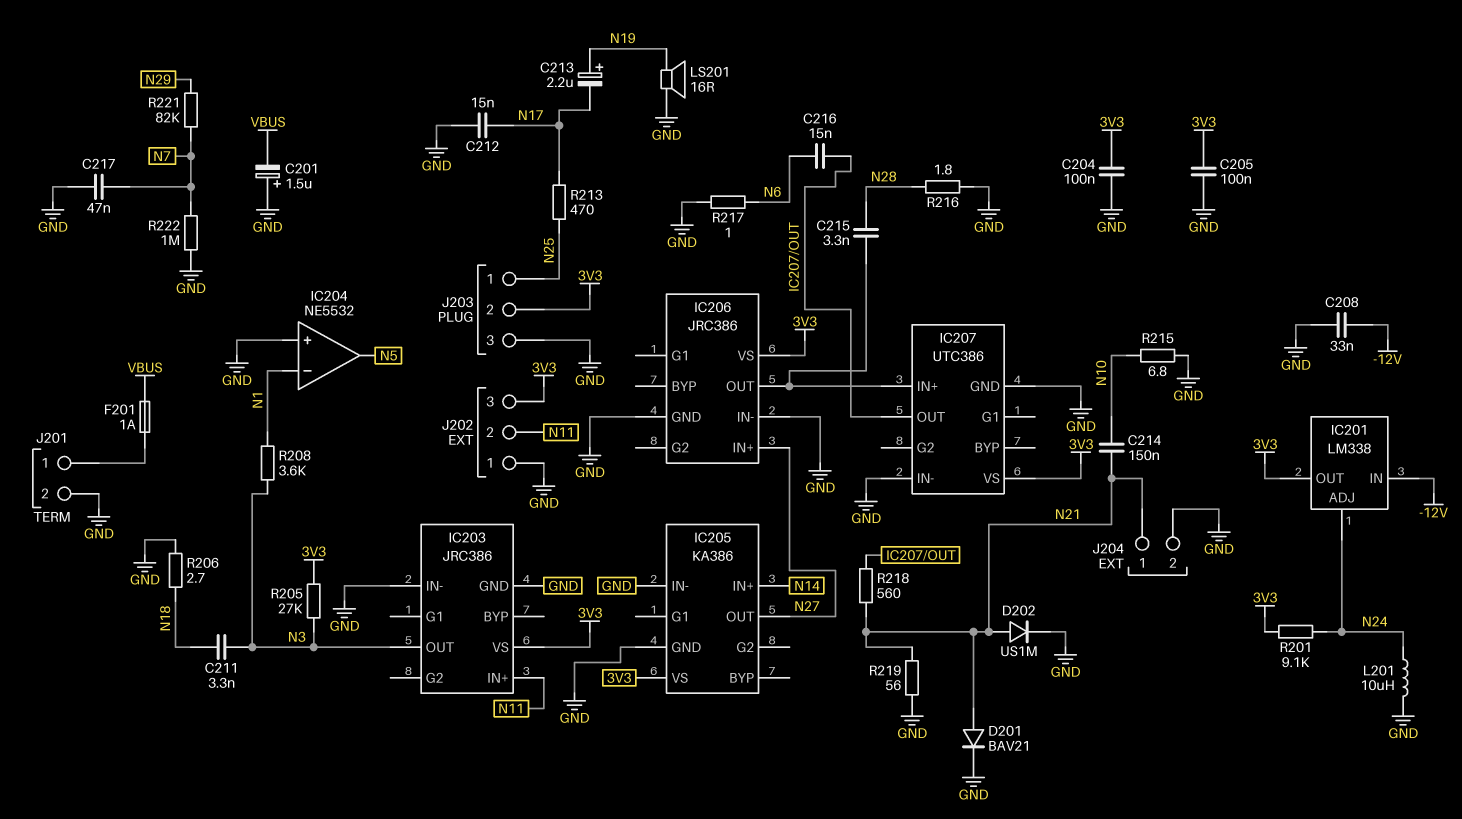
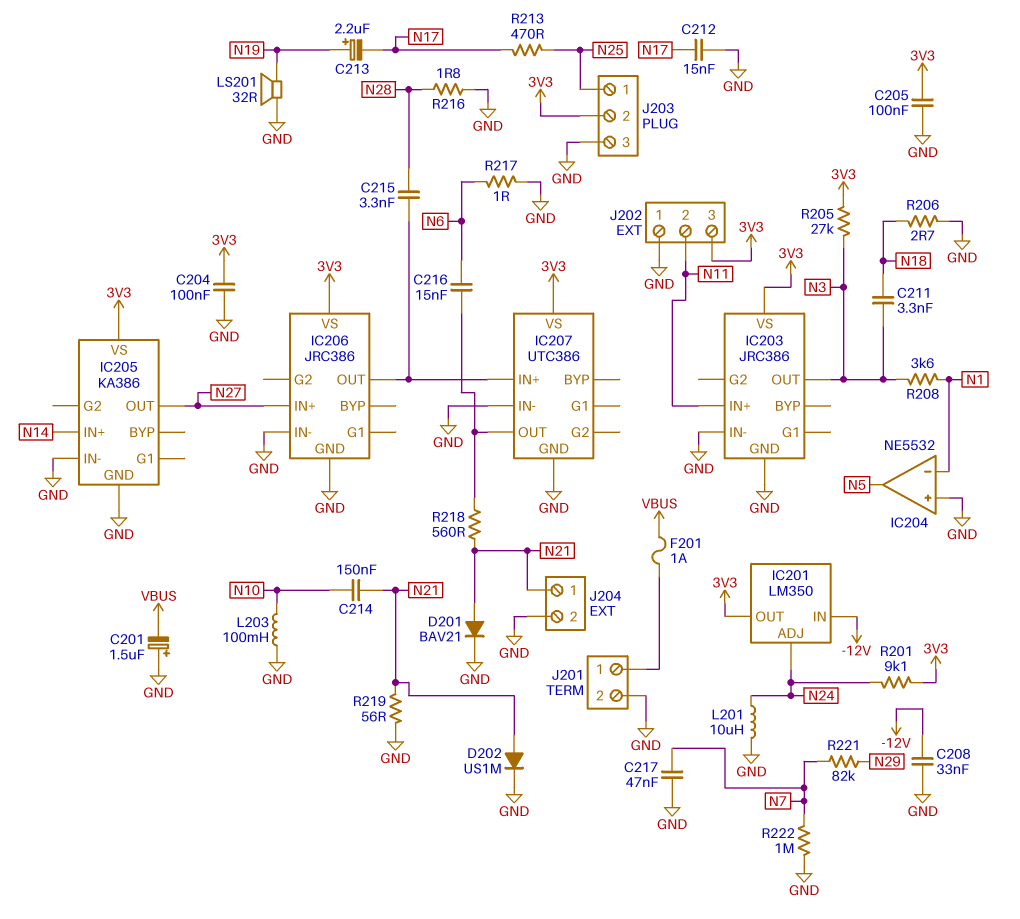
IC201: LM338 -> LM350
L203: none -> 100mH (GND, N10)
LS201: speaker 16R (GND, N19) -> speaker 32R (GND, N19)
R215: 6.8 (GND, N10) -> none

